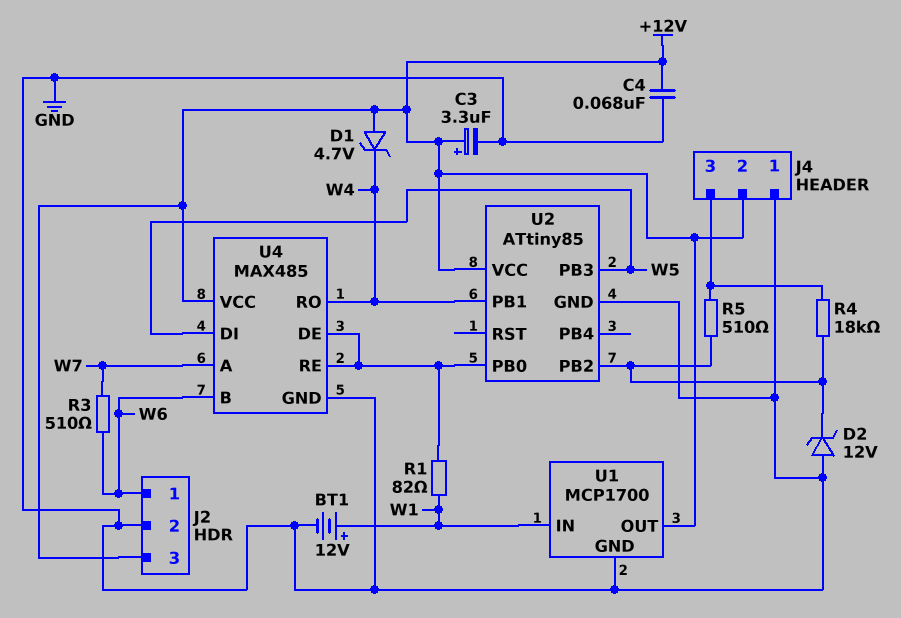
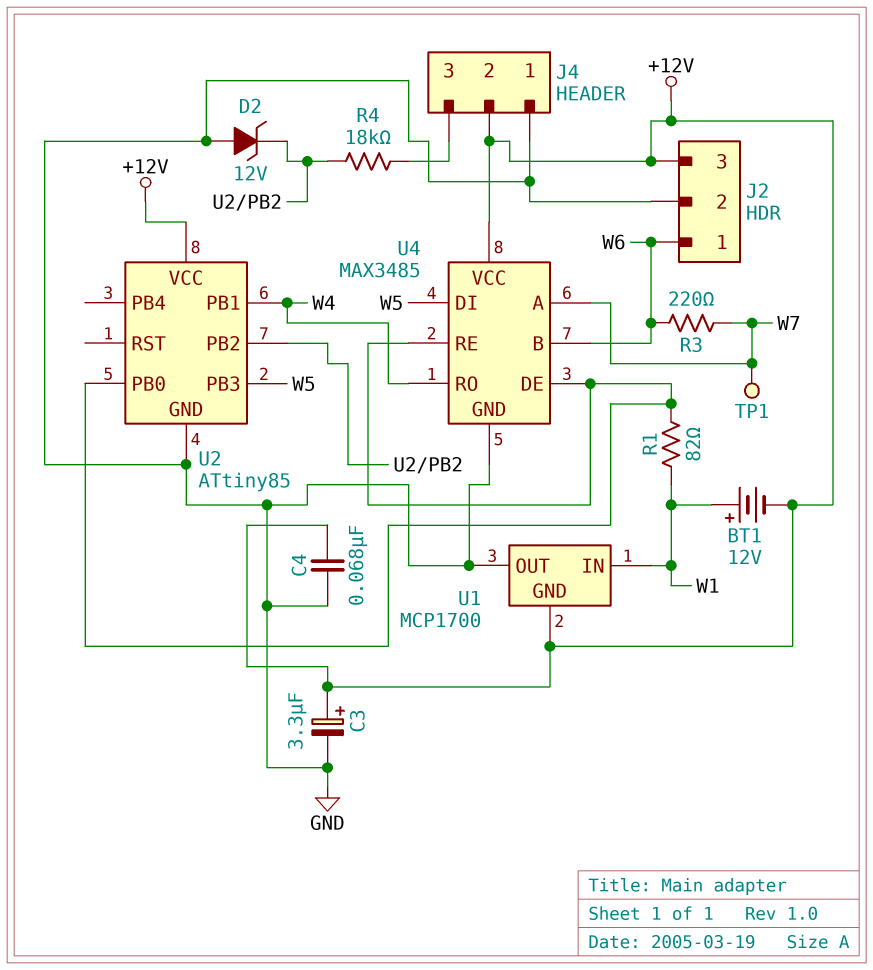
BT1: 12V (plus W1, minus GND) -> 12V (plus W1, minus +12V)
D1: zener 4.7V (A +12V, K W4) -> none
R3: 510 (W6, W7) -> 220 (W6, W7)
R5: 510 (J4/3, U2/PB2) -> none
TP1: none -> test point (W7)
U1 pin GND: GND -> +12V
U1 pin OUT: +12V -> GND
U4: MAX485 -> MAX3485

